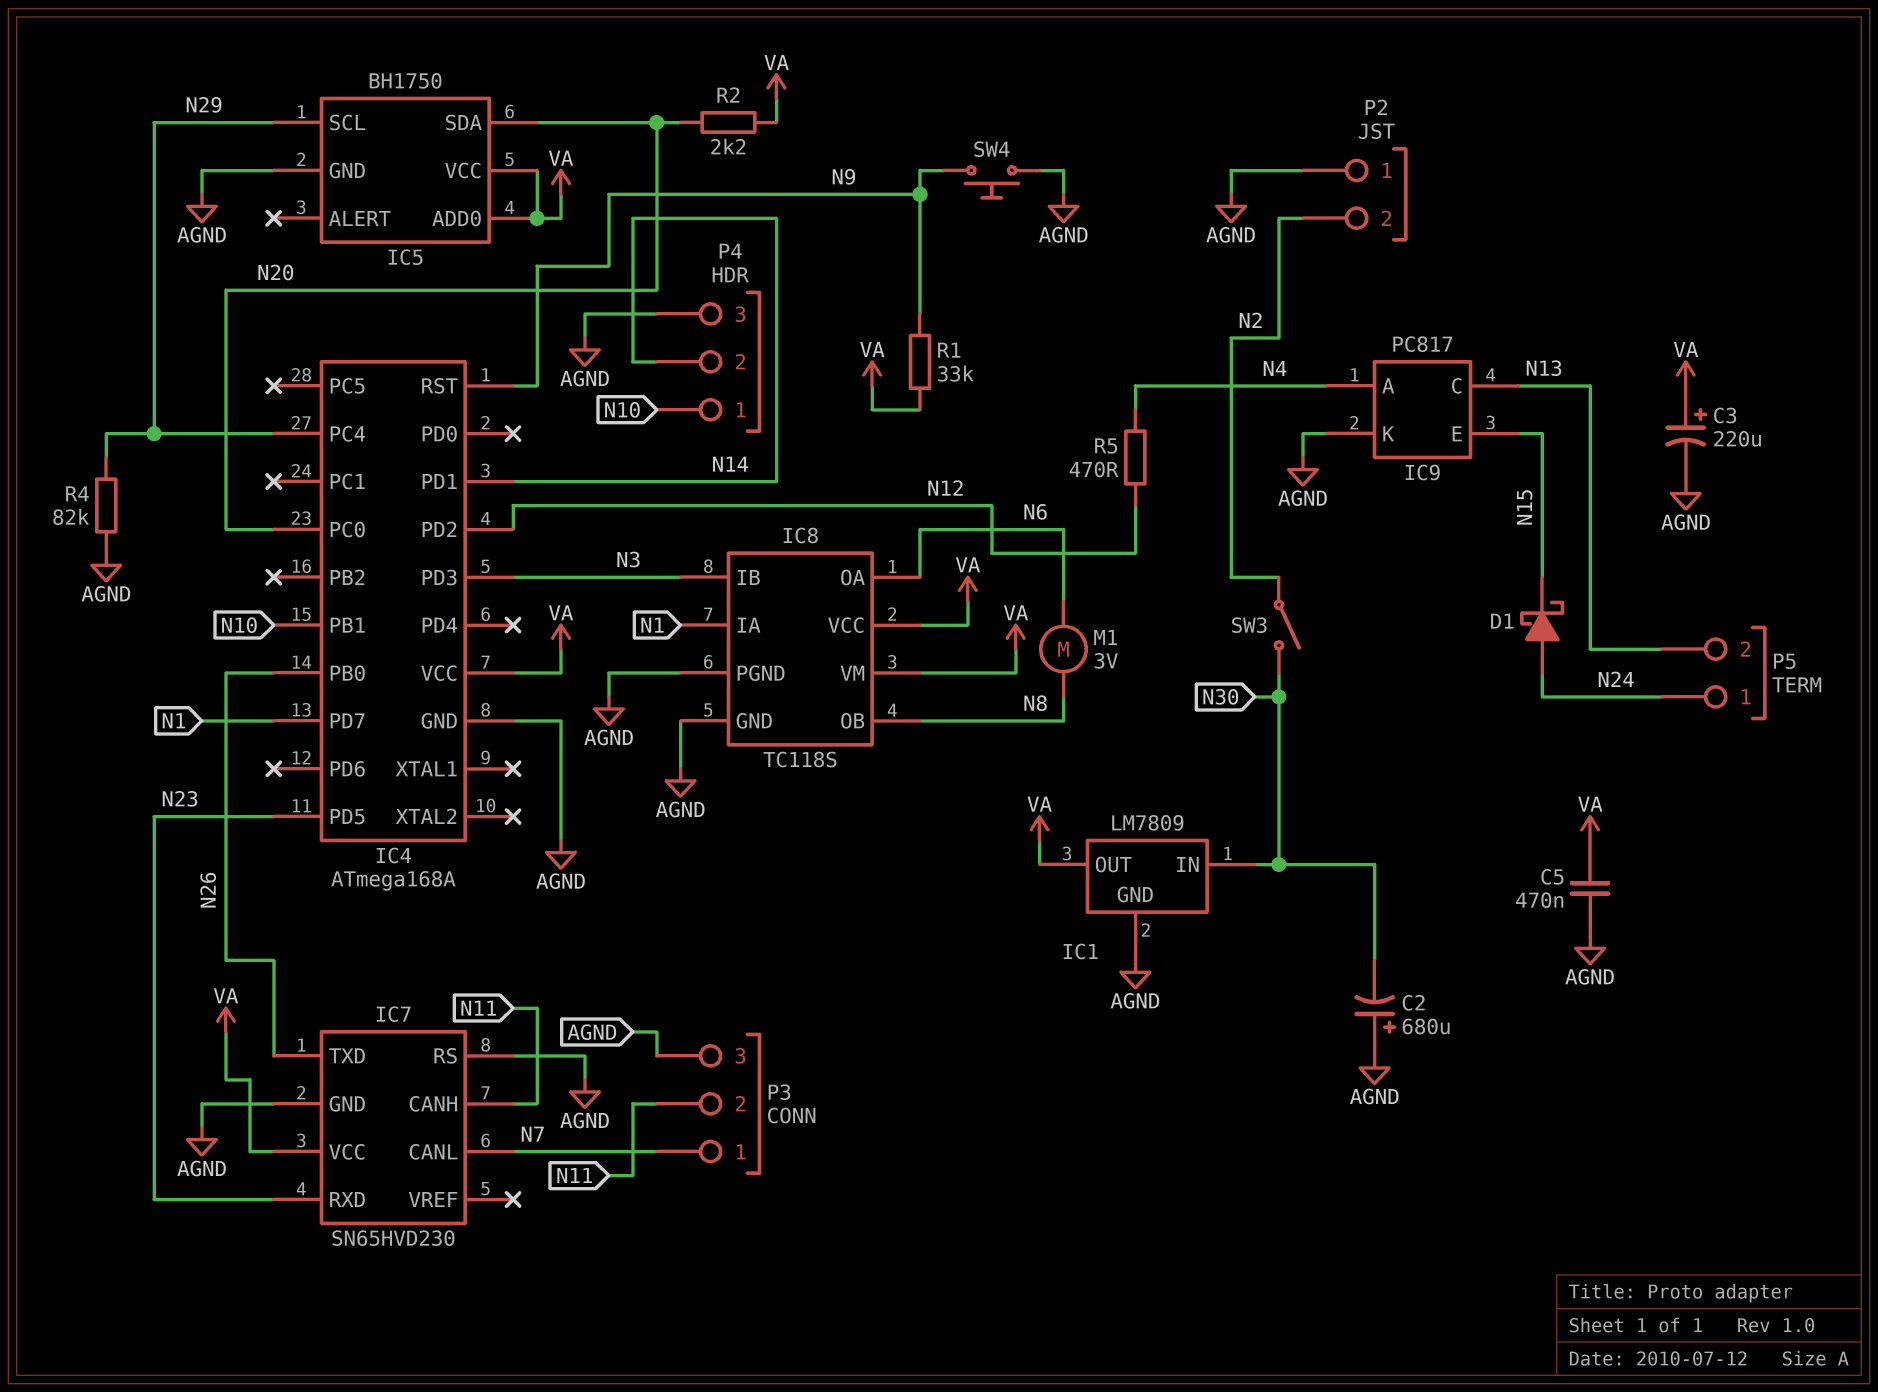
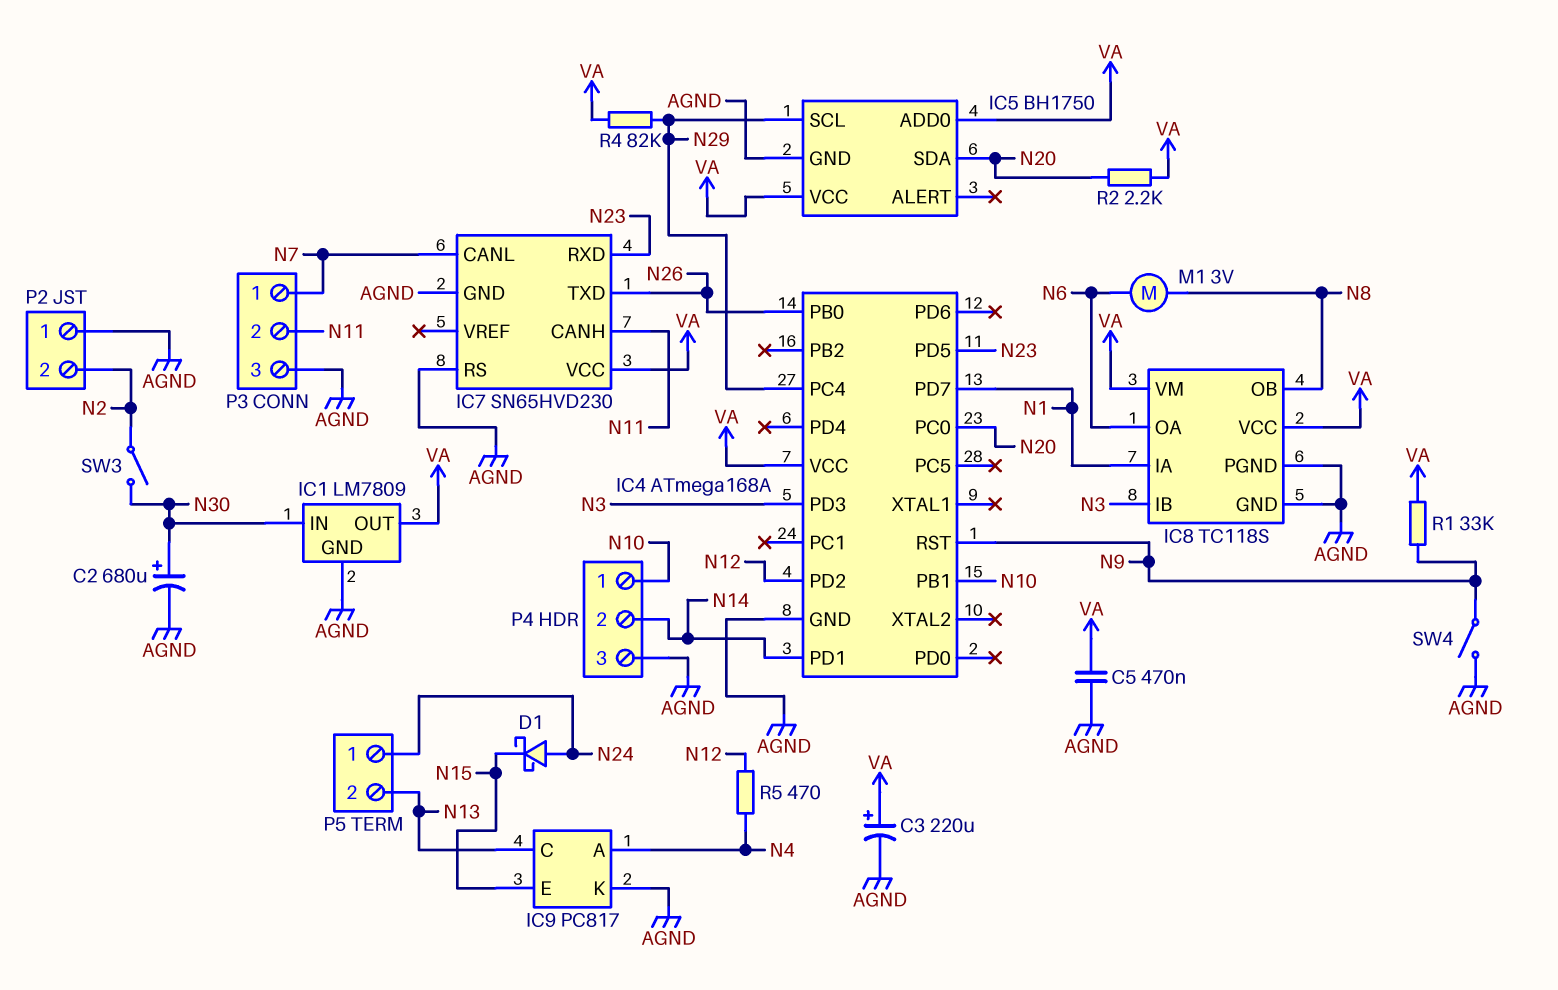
C2: 680uF (plus AGND, minus N30) -> 680uF (plus N30, minus AGND)
R4: 82k (AGND, N29) -> 82k (N29, VA)
SW4: button (AGND, N9) -> switch (AGND, N9)

